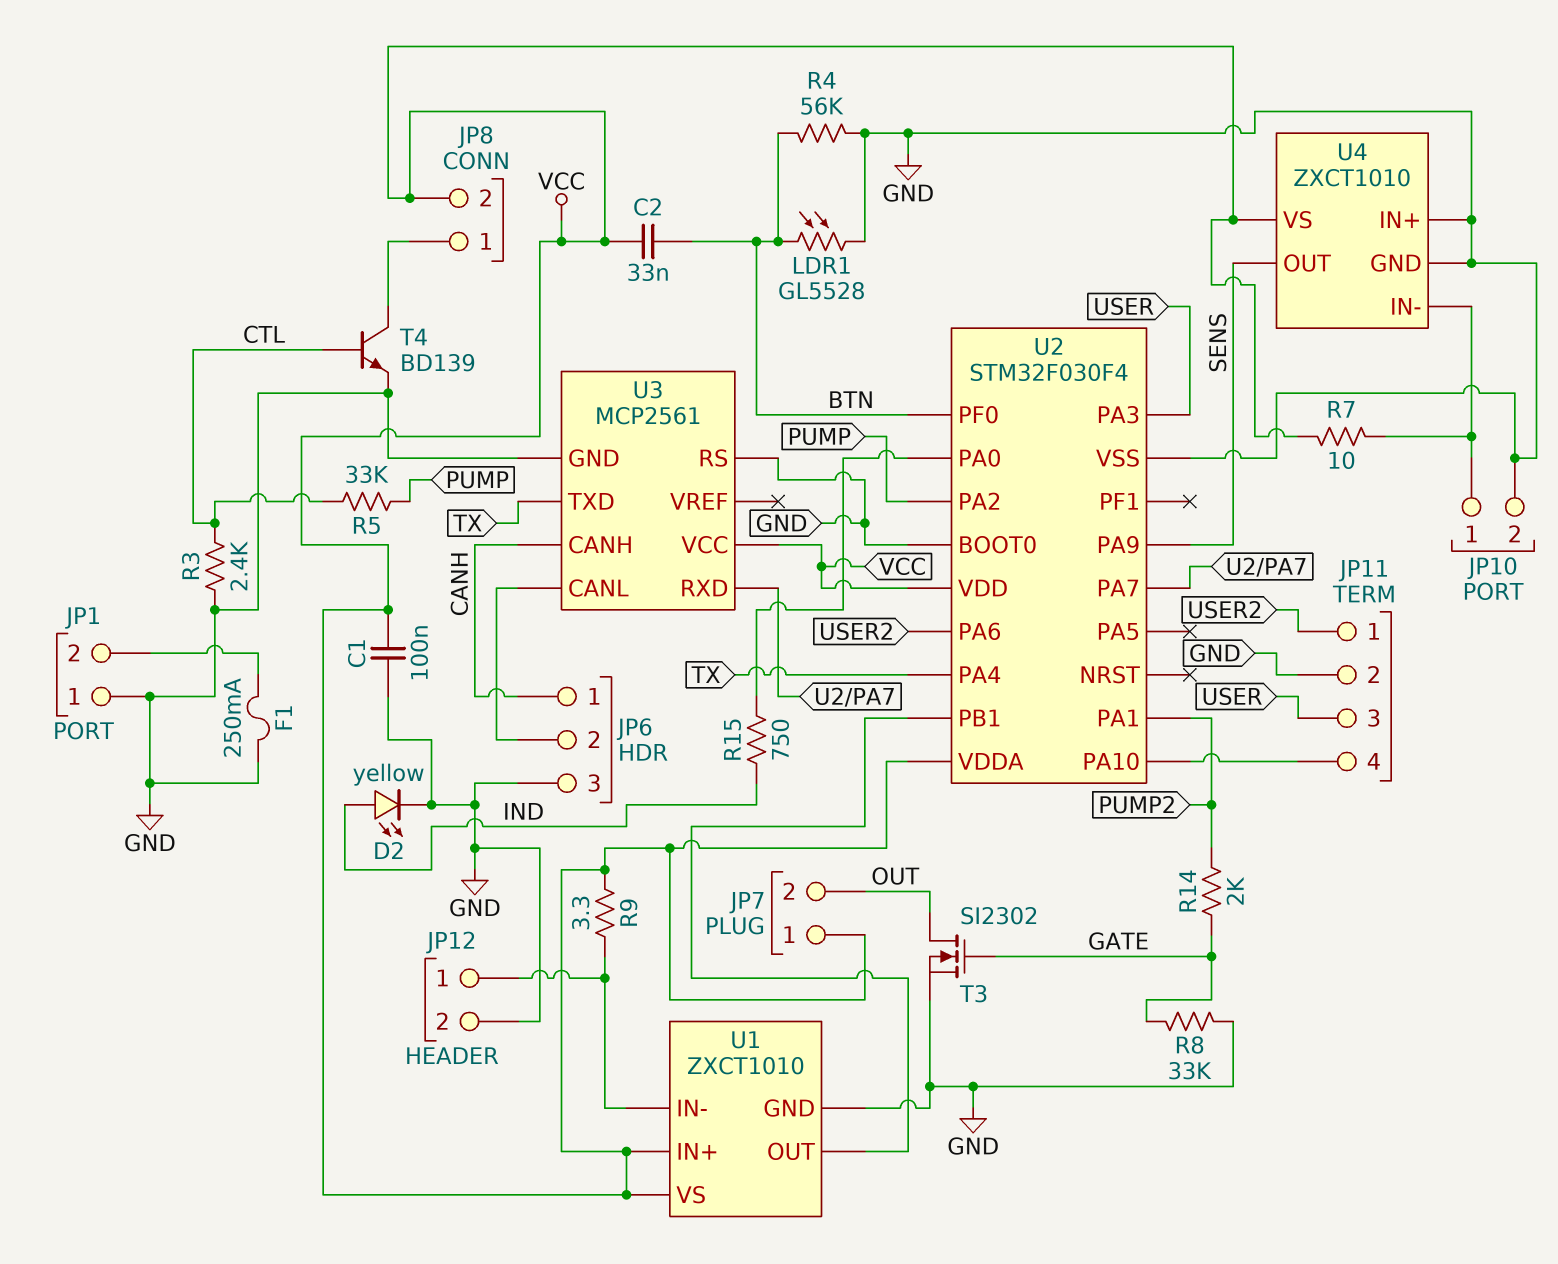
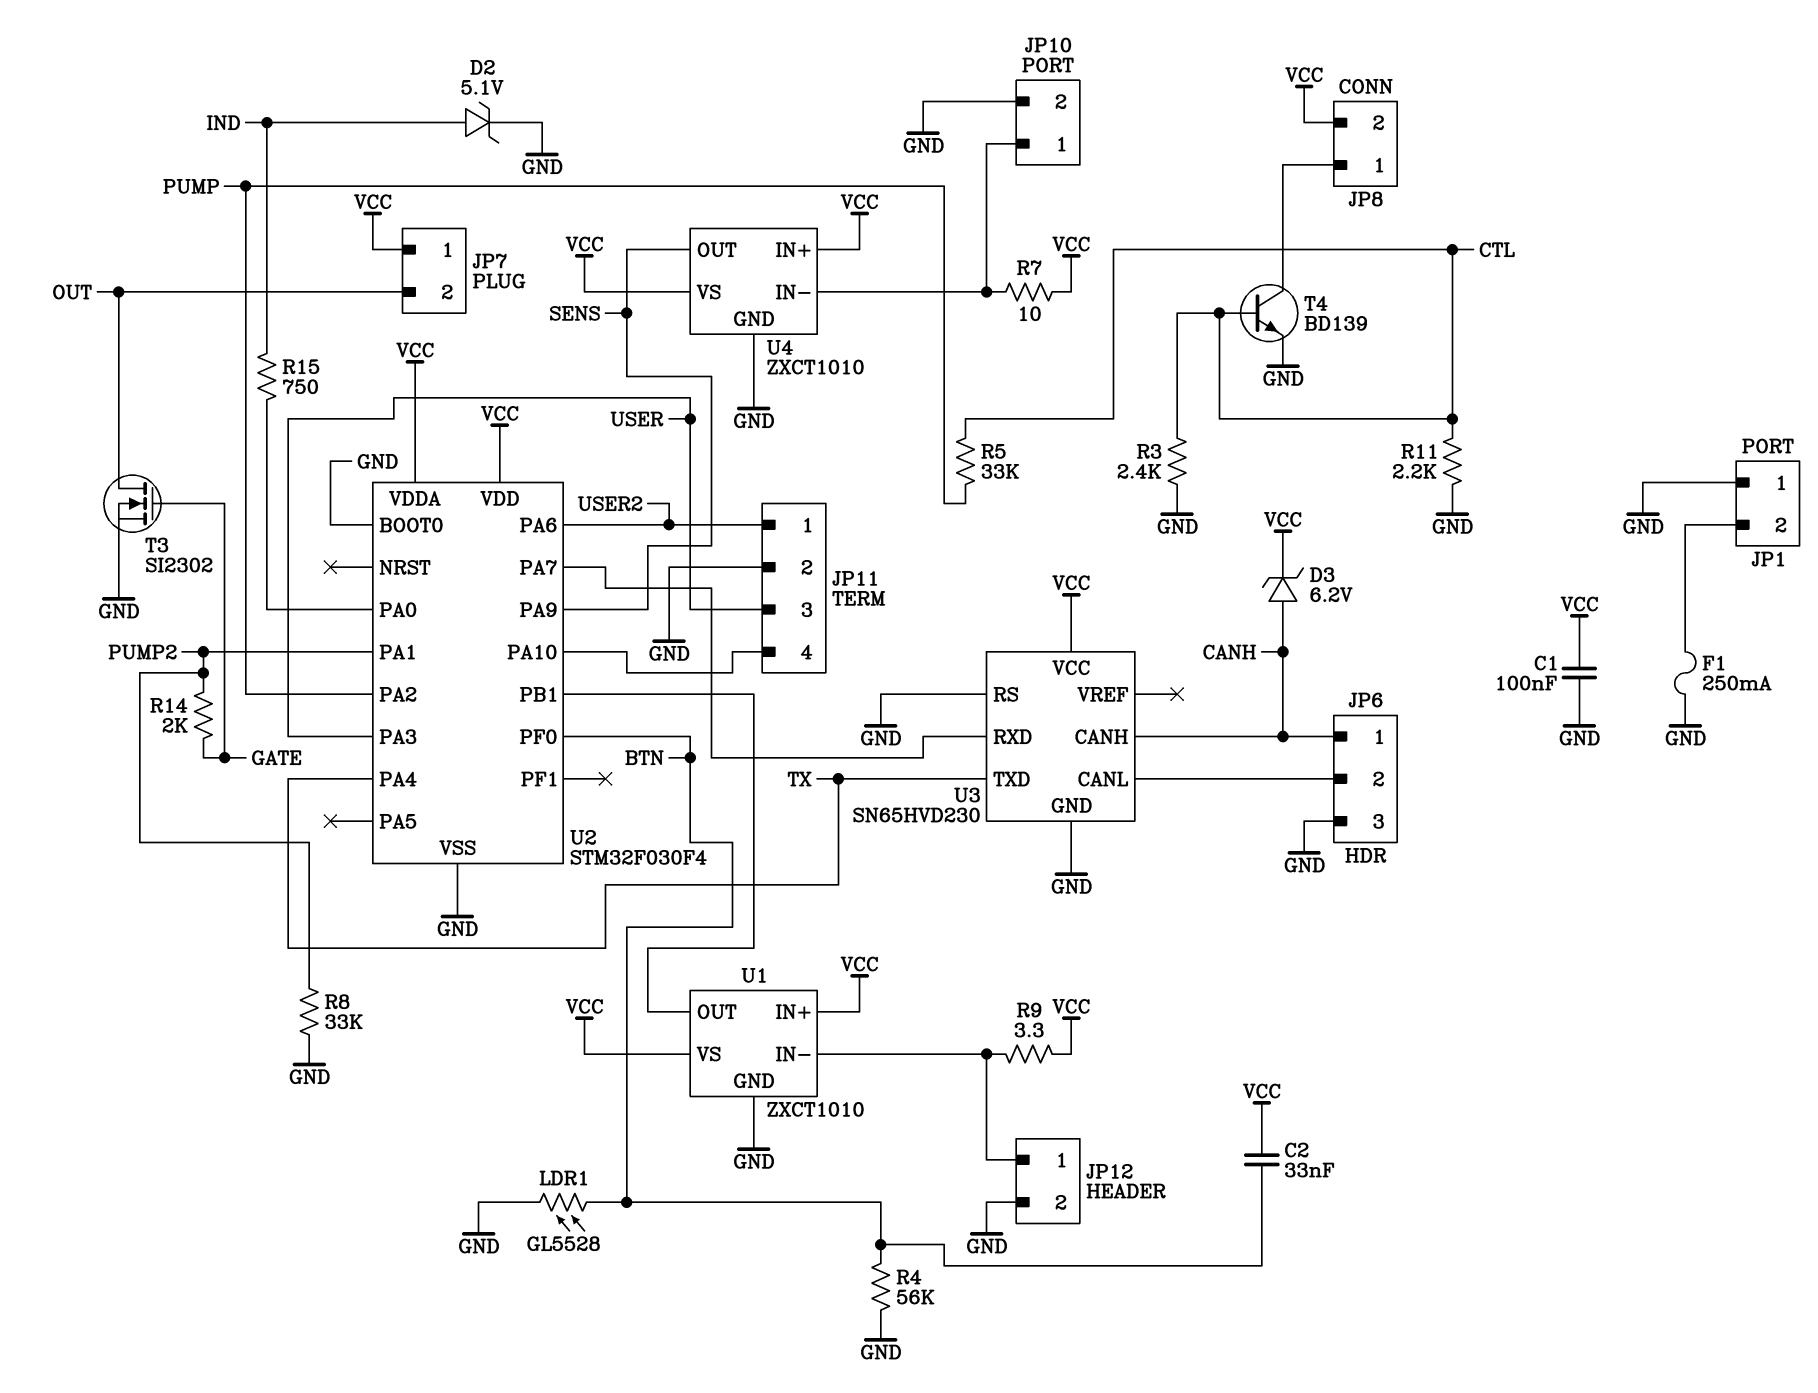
D2: LED yellow (A IND, K GND) -> zener 5.1V (A IND, K GND)
D3: none -> zener 6.2V (A CANH, K VCC)
R8: 33k (GATE, GND) -> 33k (GND, PUMP2)
R11: none -> 2.2k (CTL, GND)
U3: MCP2561 -> SN65HVD230
U4 pin IN+: GND -> VCC

